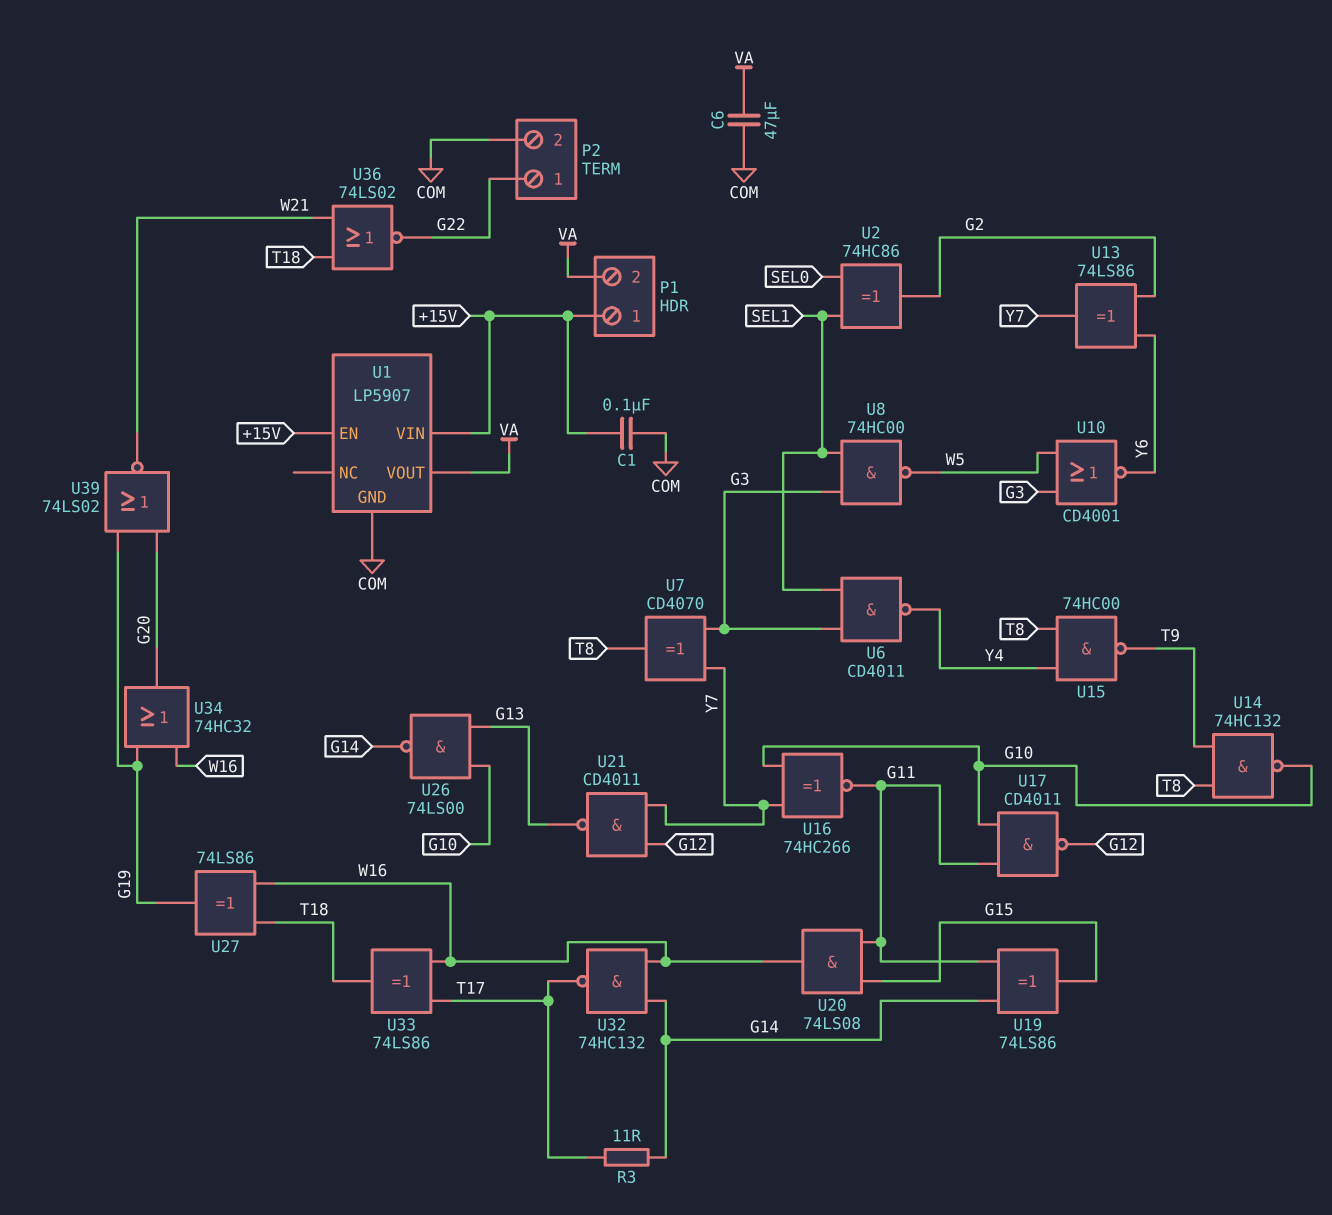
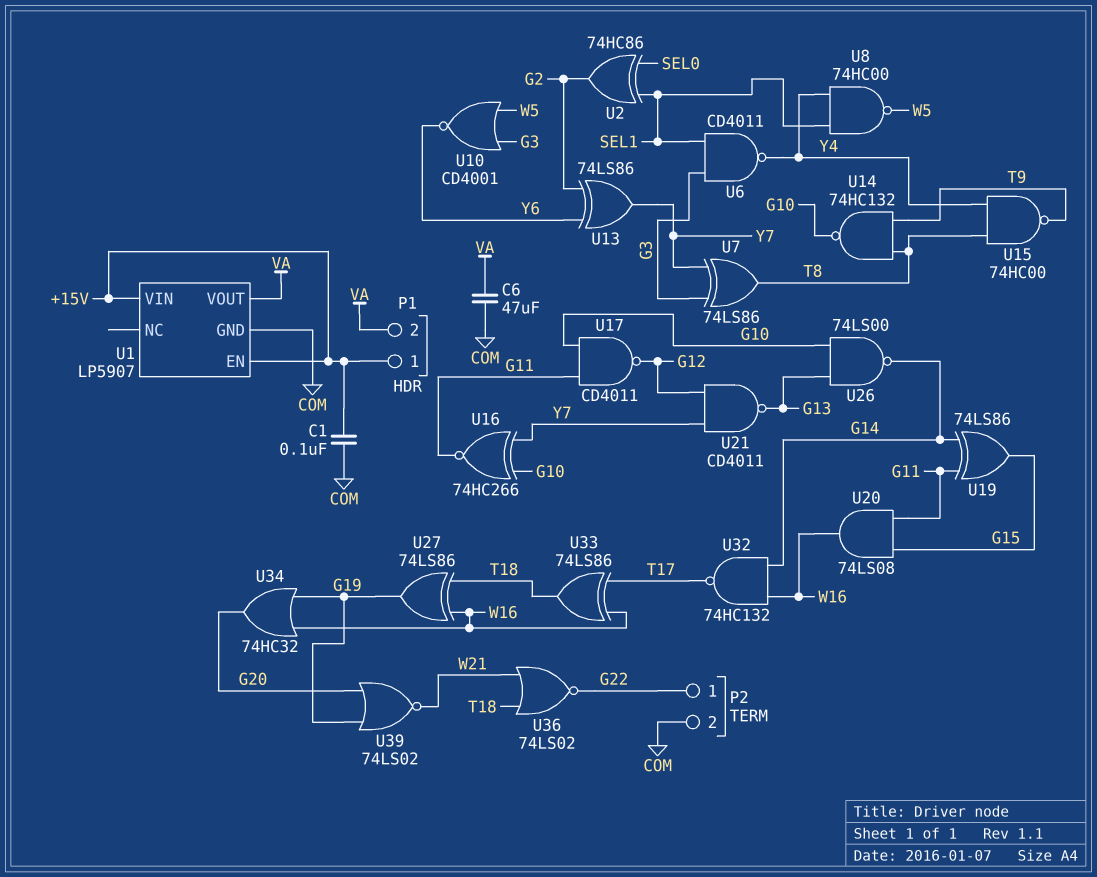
R3: 11 (G14, T17) -> none
U7: XOR CD4070 (in G3, in Y7, out T8) -> XOR 74LS86 (in G3, in Y7, out T8)
U8: NAND 74HC00 (in G3, in SEL1, out W5) -> NAND 74HC00 (in SEL1, in Y4, out W5)

